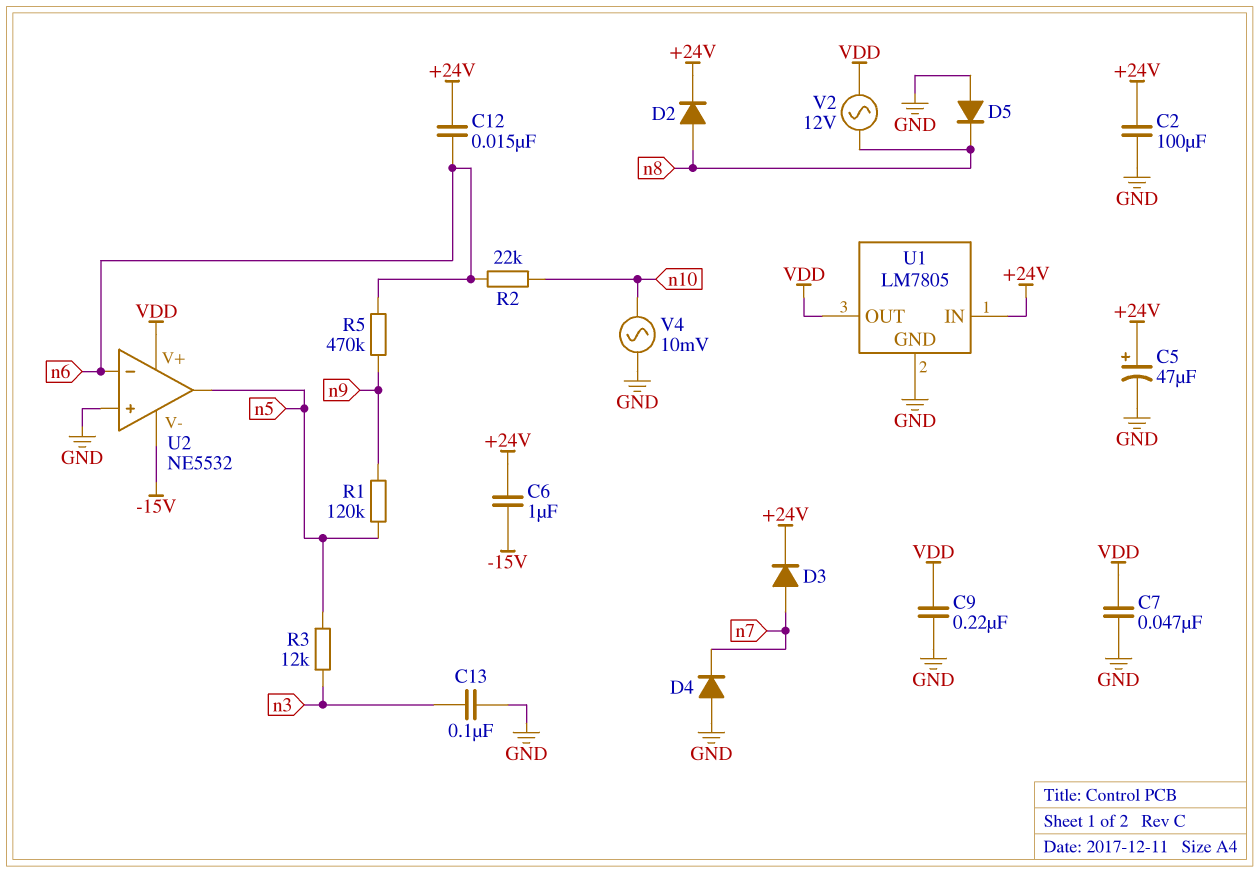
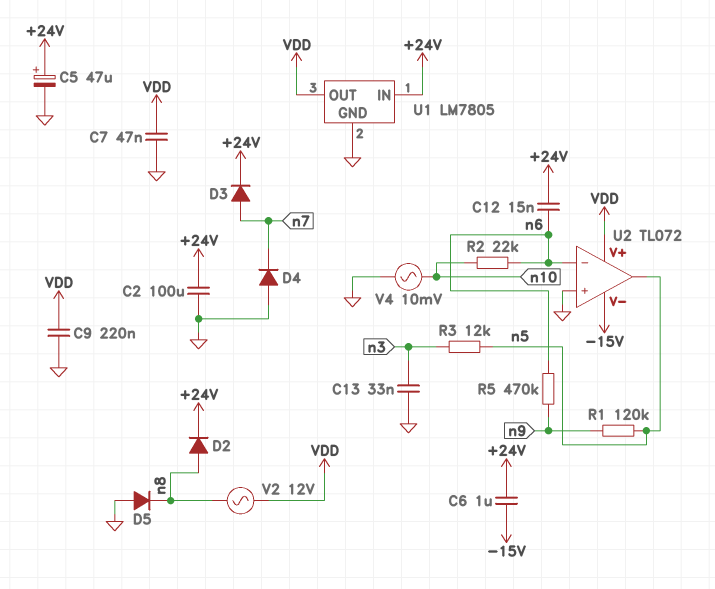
C13: 100nF (GND, n3) -> 33nF (GND, n3)
U2: NE5532 -> TL072

